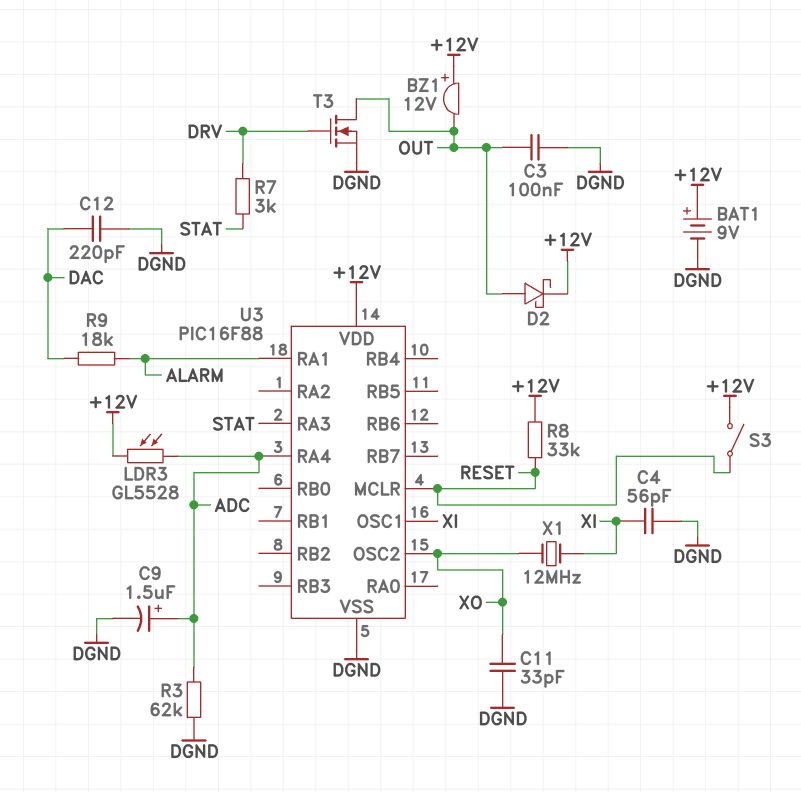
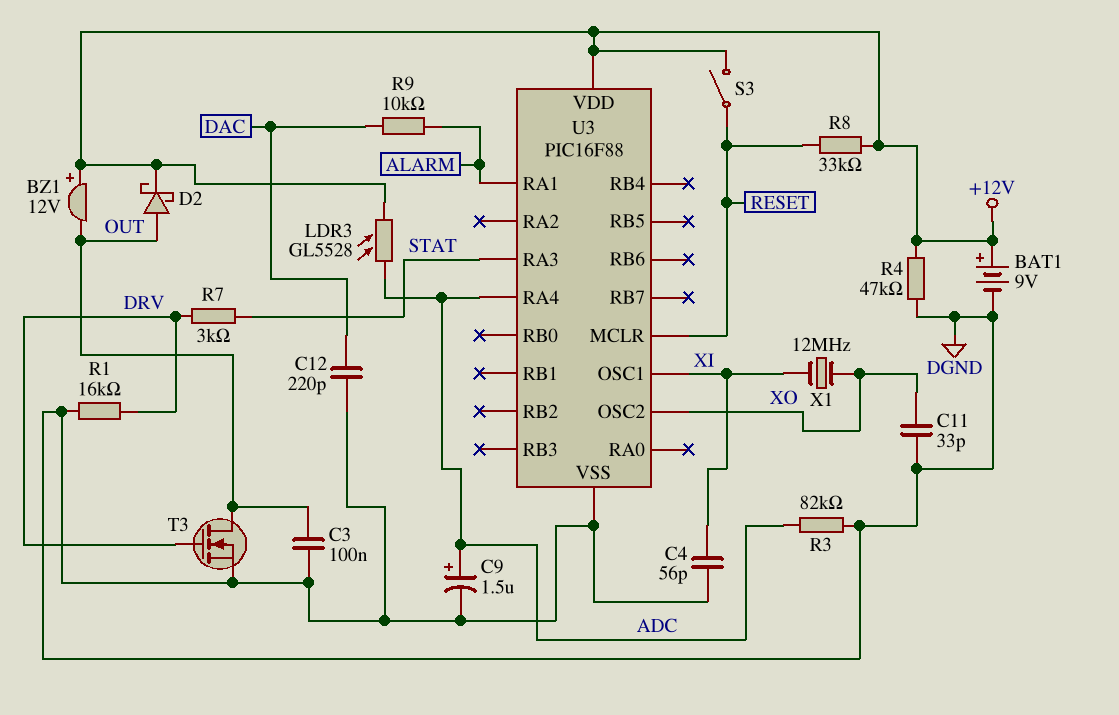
R1: none -> 16k (DGND, DRV)
R3: 62k (ADC, DGND) -> 82k (ADC, DGND)
R4: none -> 47k (+12V, DGND)
R9: 18k (ALARM, DAC) -> 10k (ALARM, DAC)

